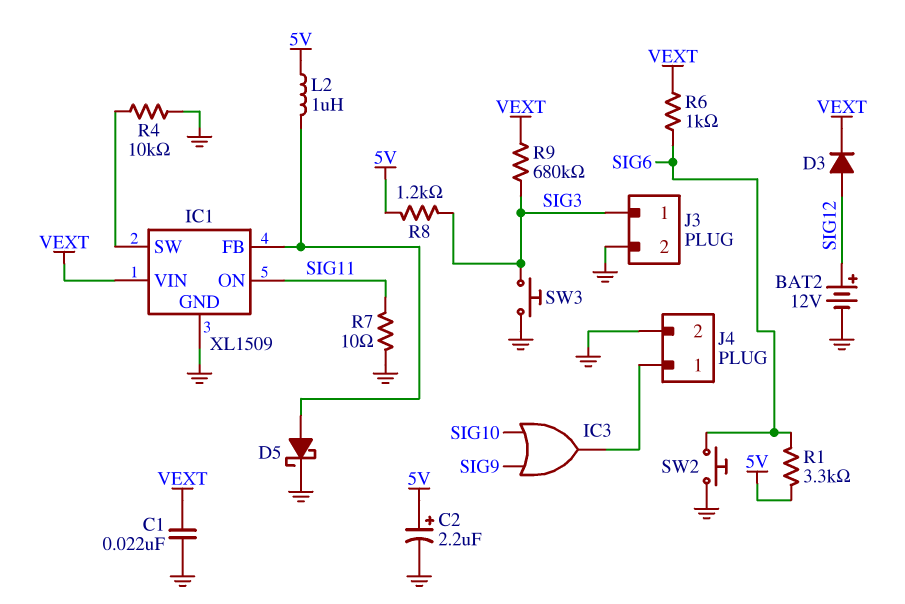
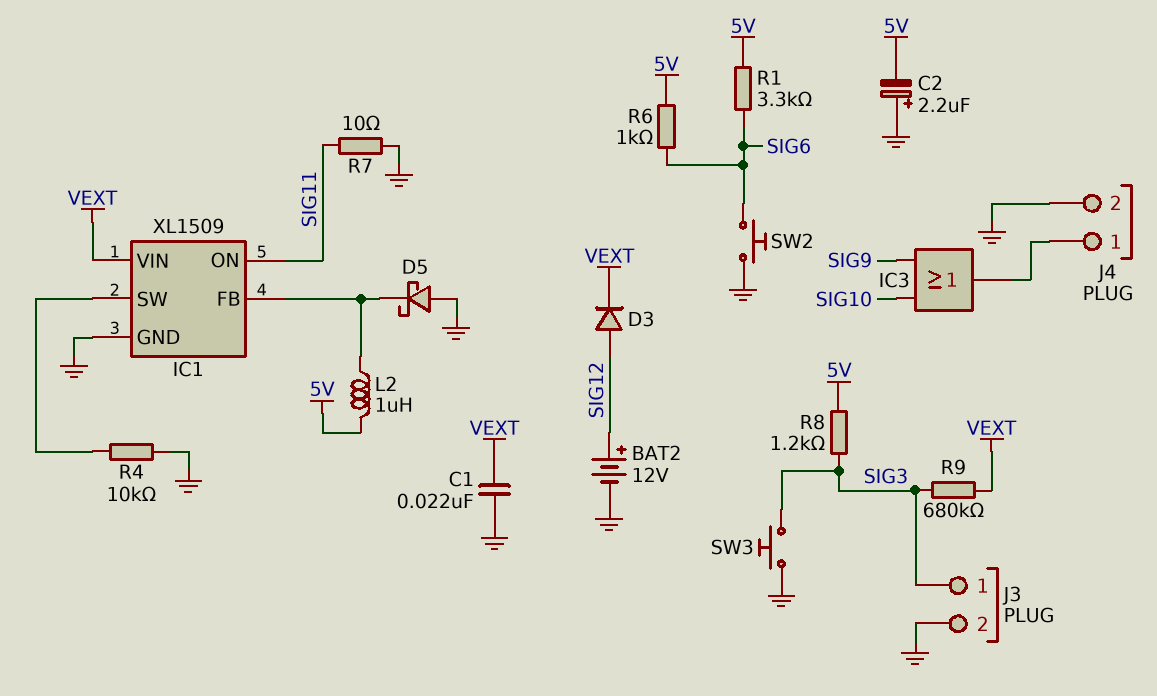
C2: 2.2uF (plus 5V, minus GND) -> 2.2uF (plus GND, minus 5V)
D5: schottky (A IC1/FB, K GND) -> schottky (A GND, K IC1/FB)
R6: 1k (SIG6, VEXT) -> 1k (5V, SIG6)

